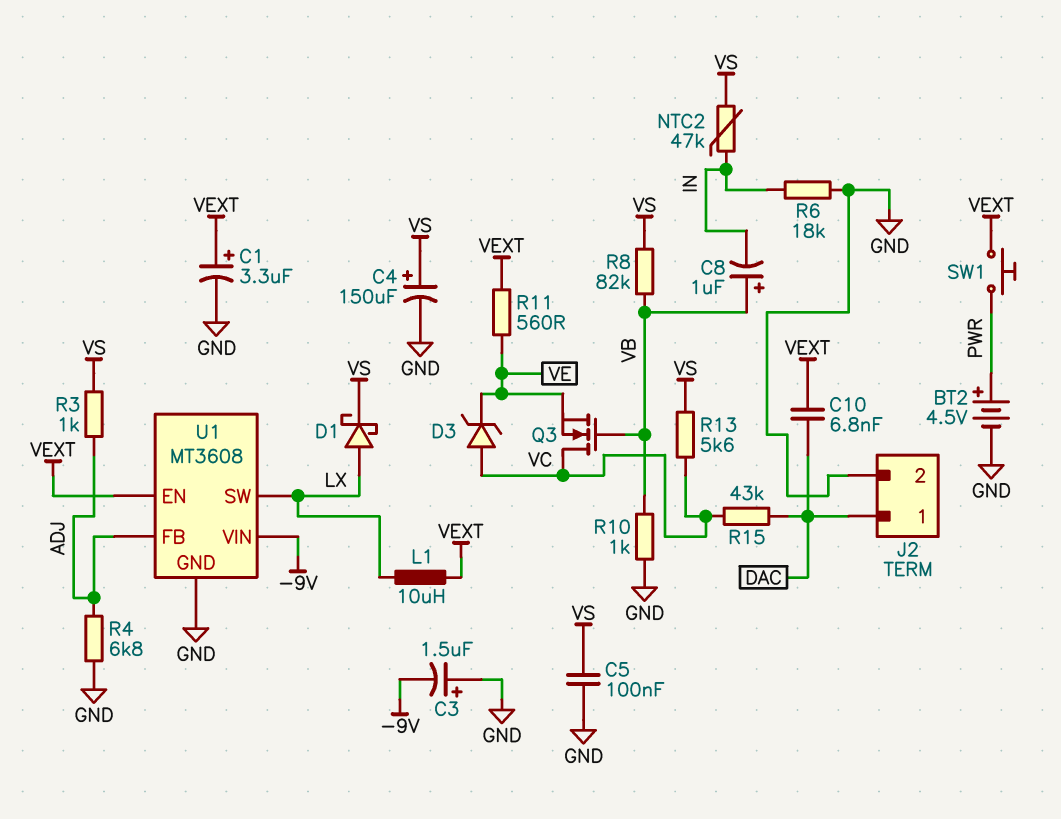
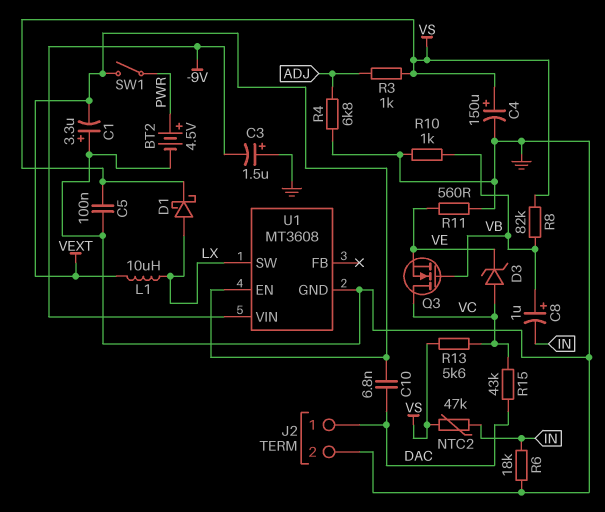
C1: 3.3uF (plus VEXT, minus GND) -> 3.3uF (plus GND, minus VEXT)
R11: 560 (VE, VEXT) -> 560 (GND, VE)
SW1: button (PWR, VEXT) -> switch (PWR, VEXT)
U1 pin FB: ADJ -> none

